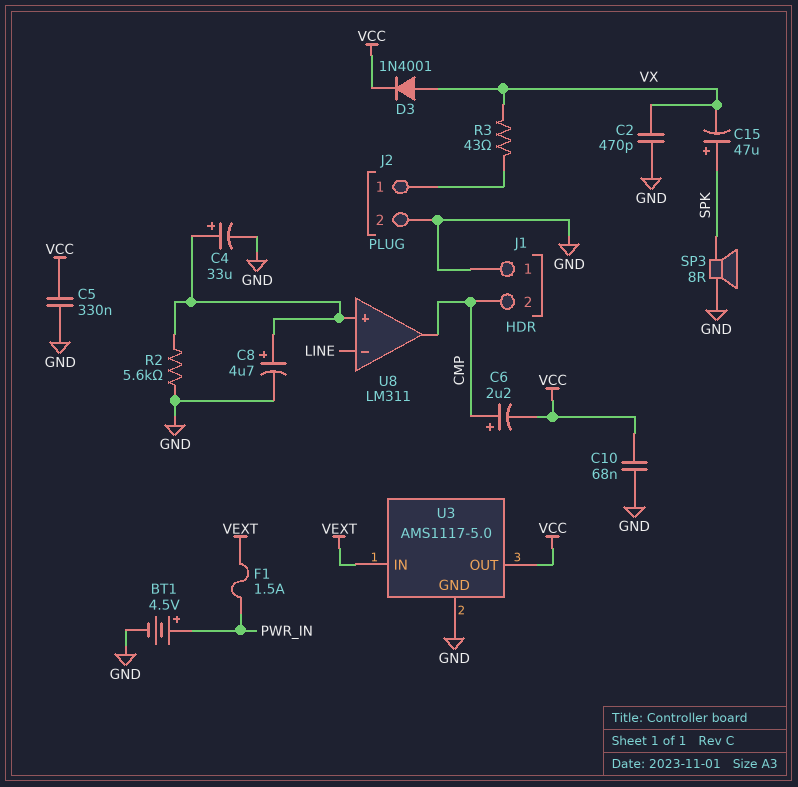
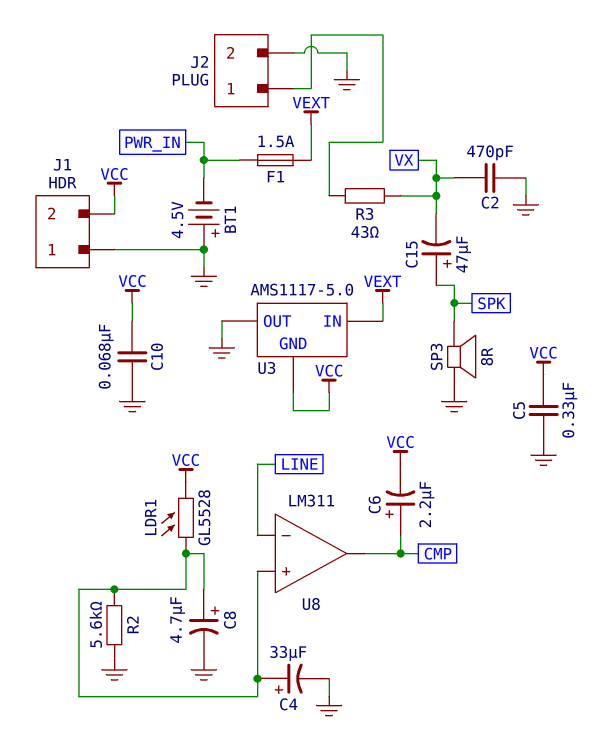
BT1: 4.5V (plus PWR_IN, minus GND) -> 4.5V (plus GND, minus PWR_IN)
D3: diode 1N4001 (A VX, K VCC) -> none
J1 pin 2: CMP -> VCC
LDR1: none -> GL5528 (U8/in+, VCC)
U3 pin GND: GND -> VCC
U3 pin OUT: VCC -> GND

